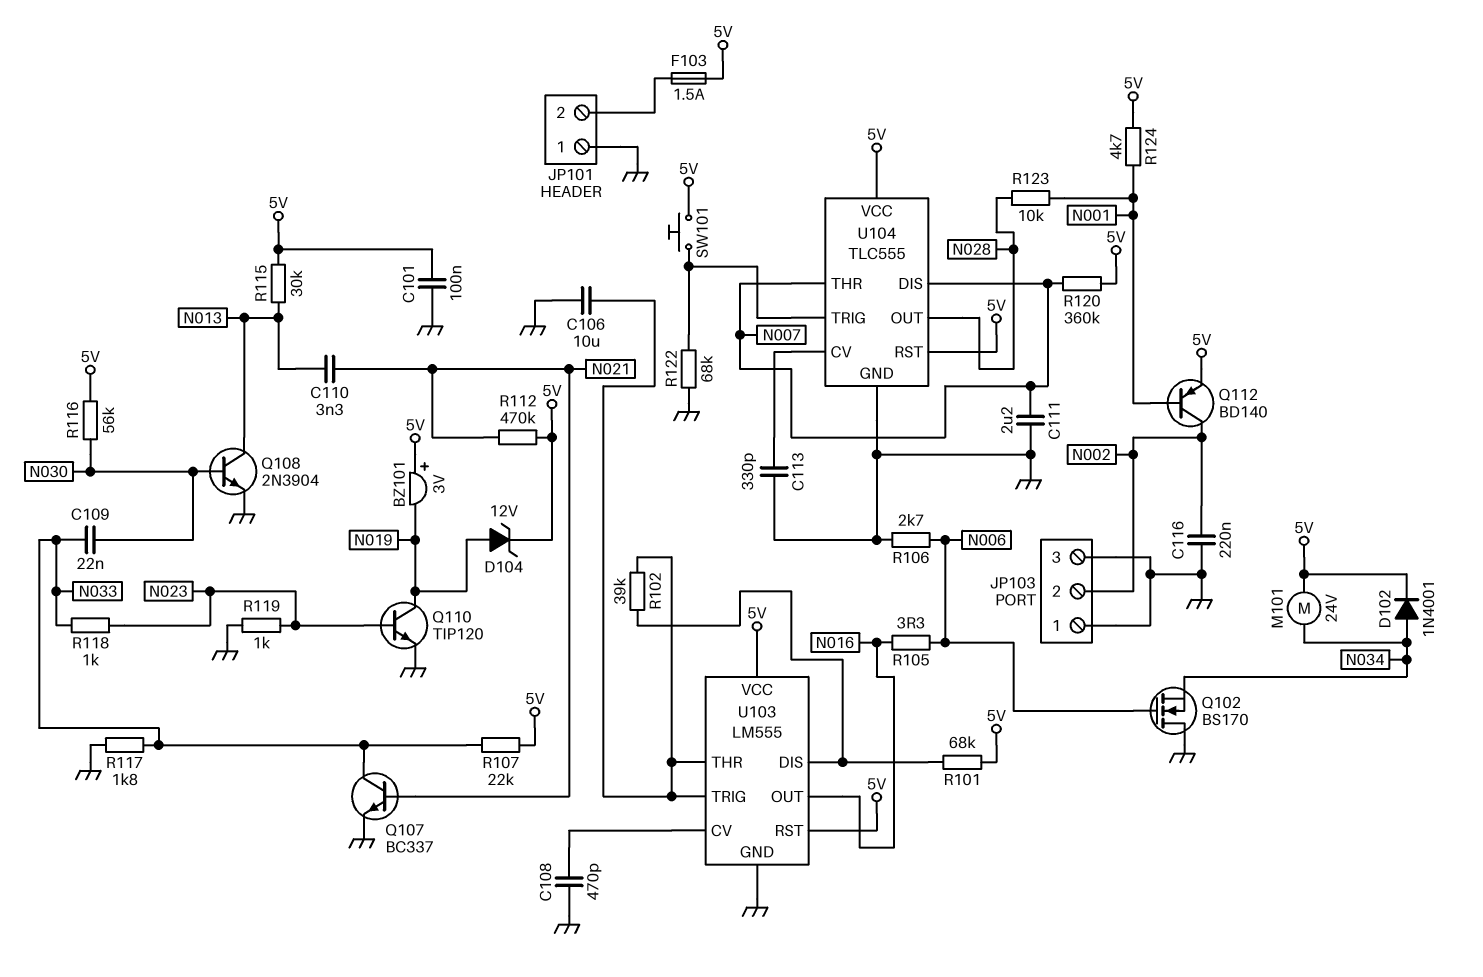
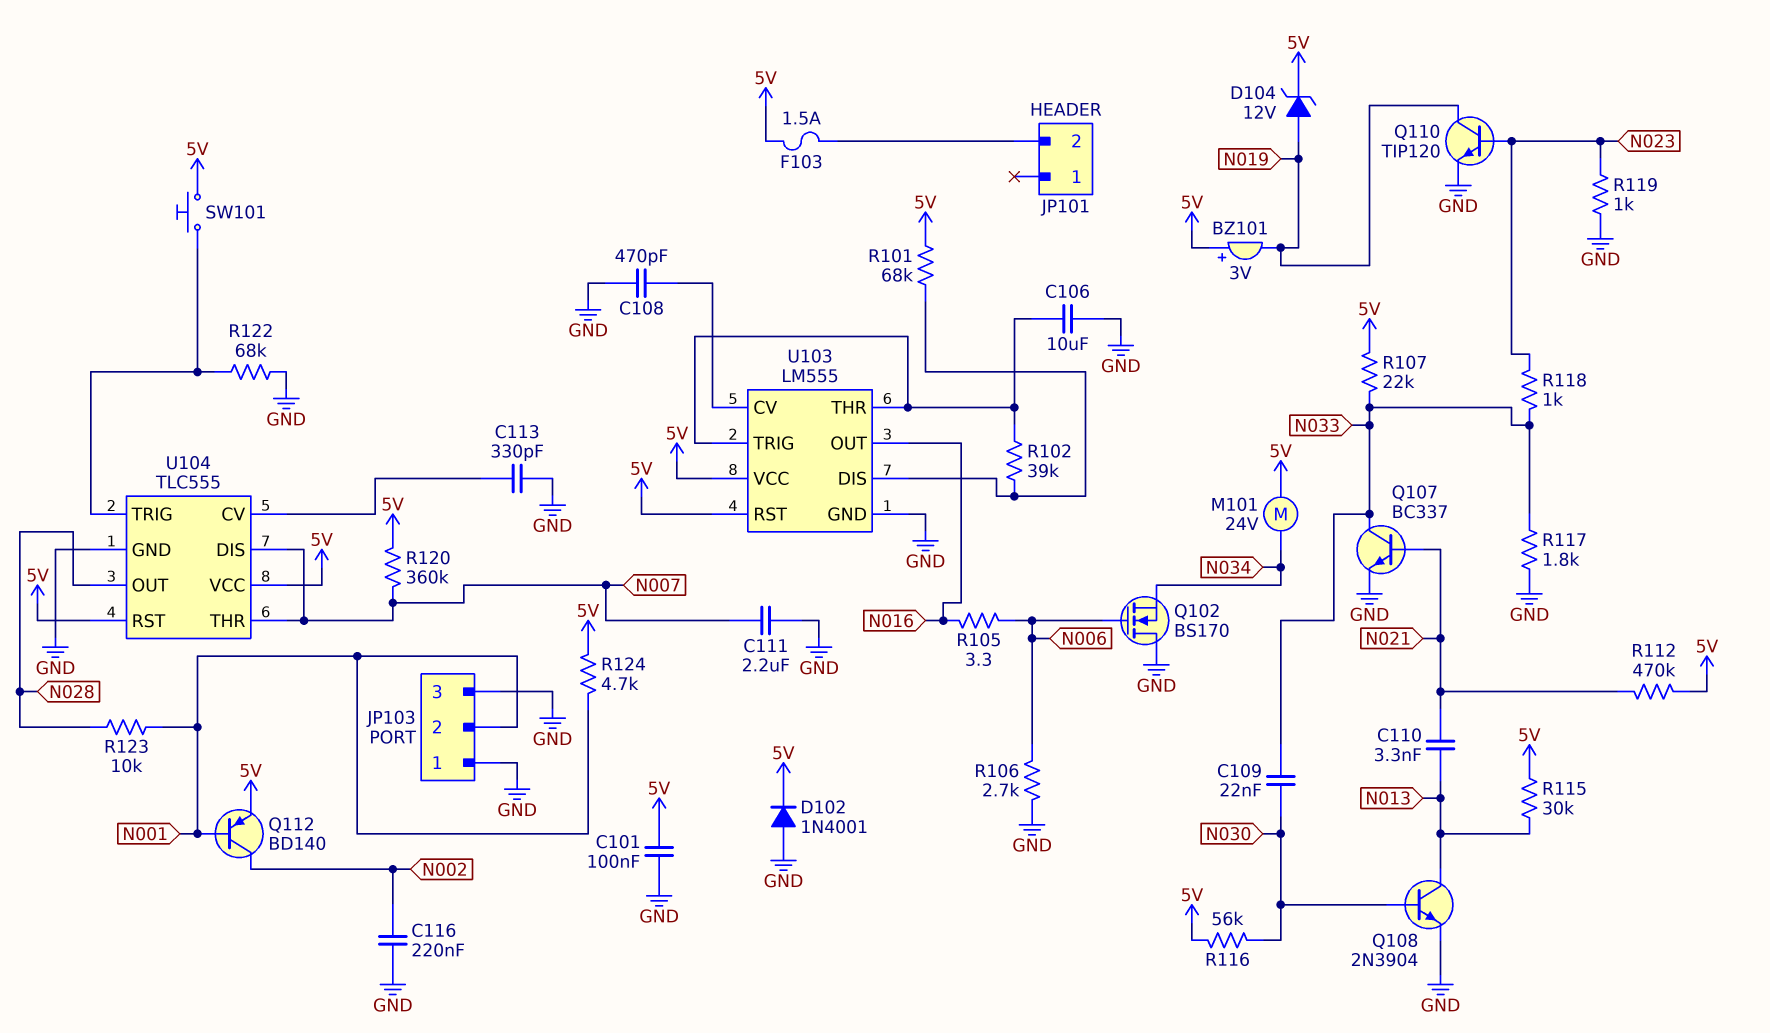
D102: diode 1N4001 (A N034, K 5V) -> diode 1N4001 (A GND, K 5V)
JP101 pin 1: GND -> none
JP103 pin 2: N002 -> N001

